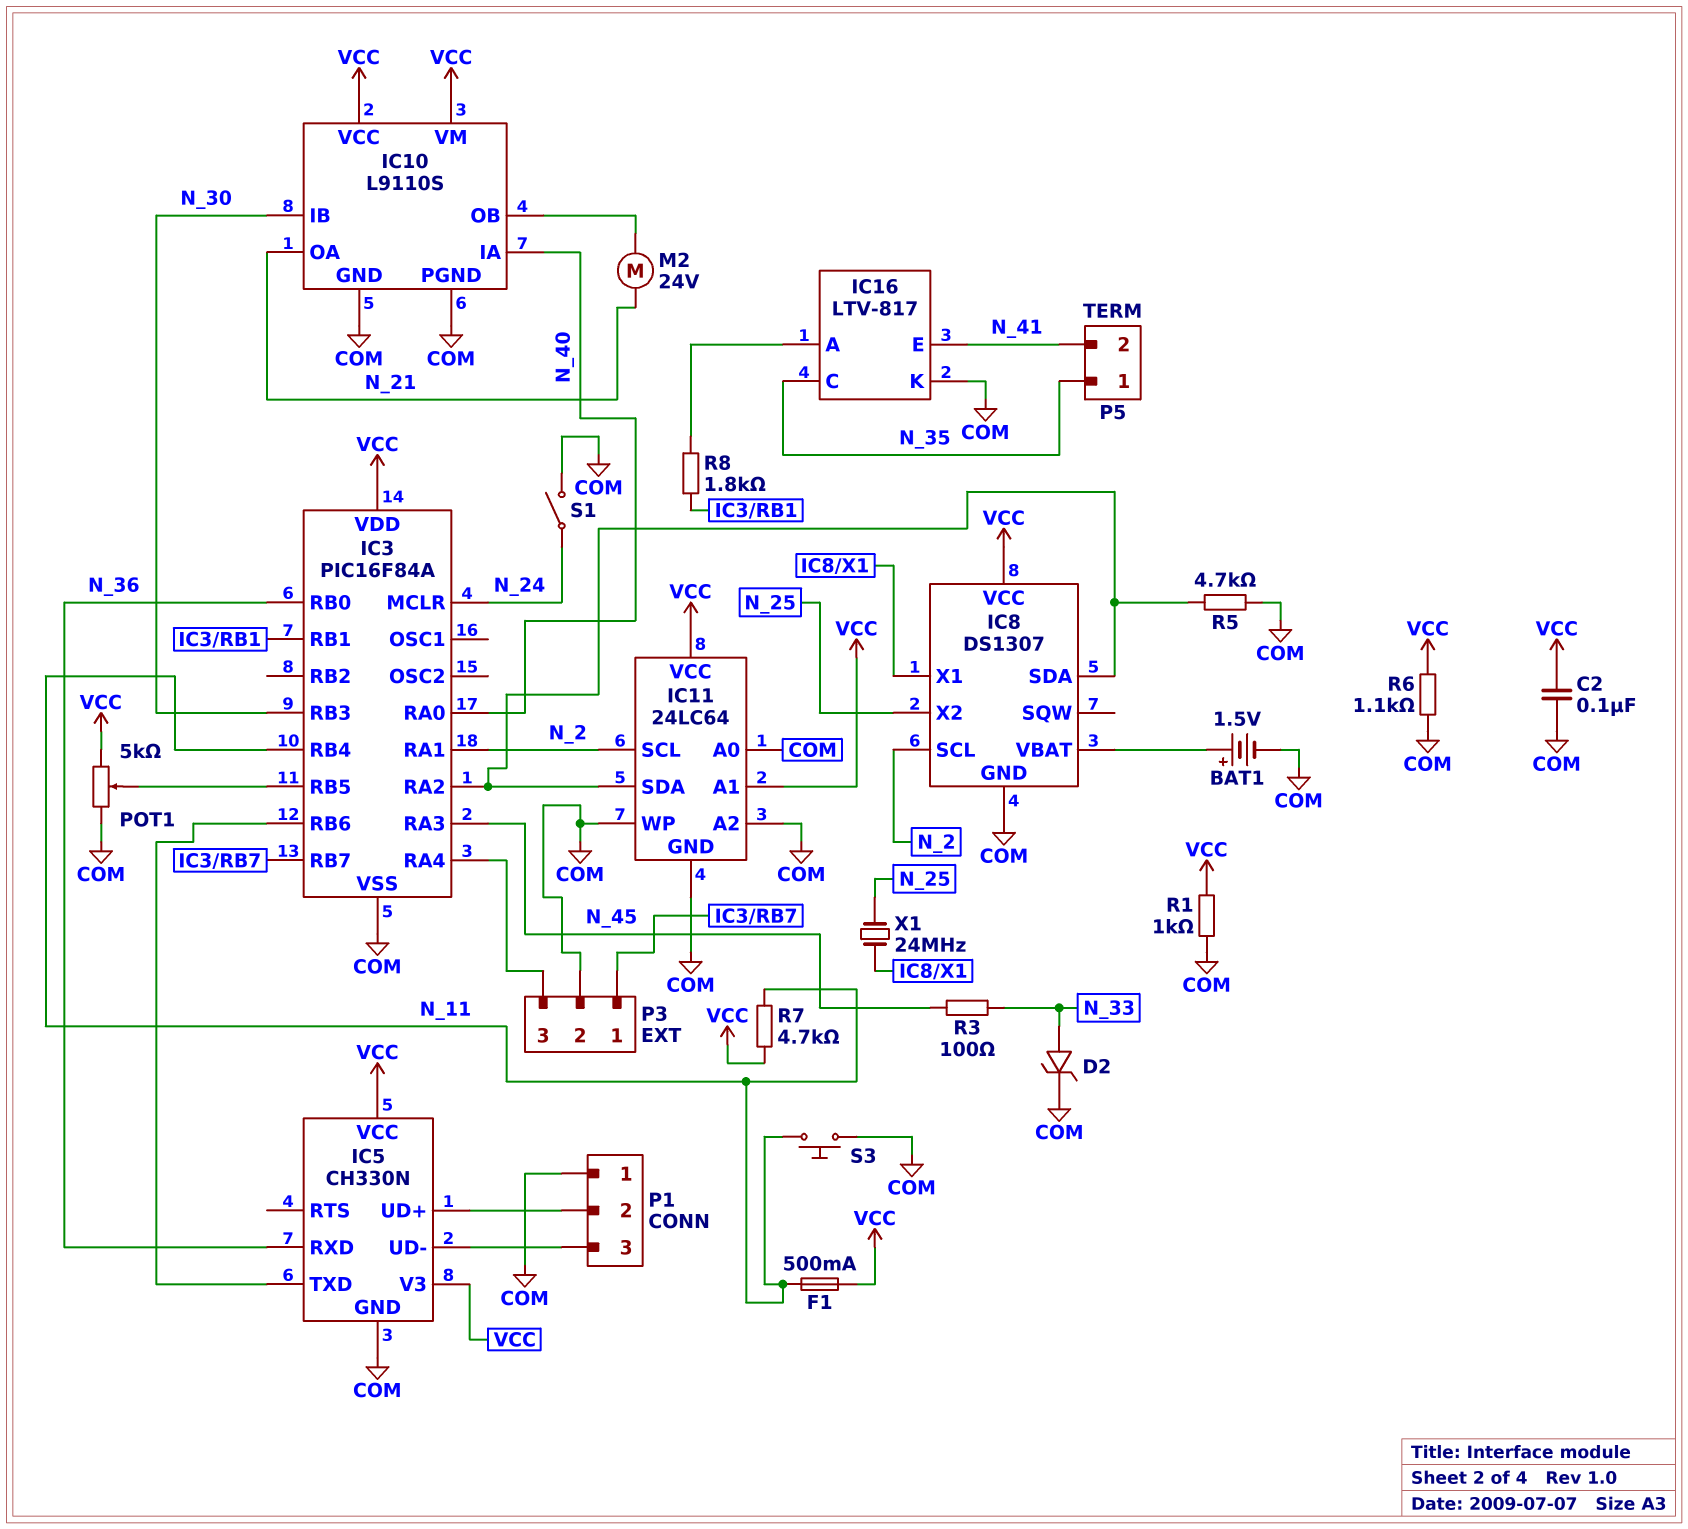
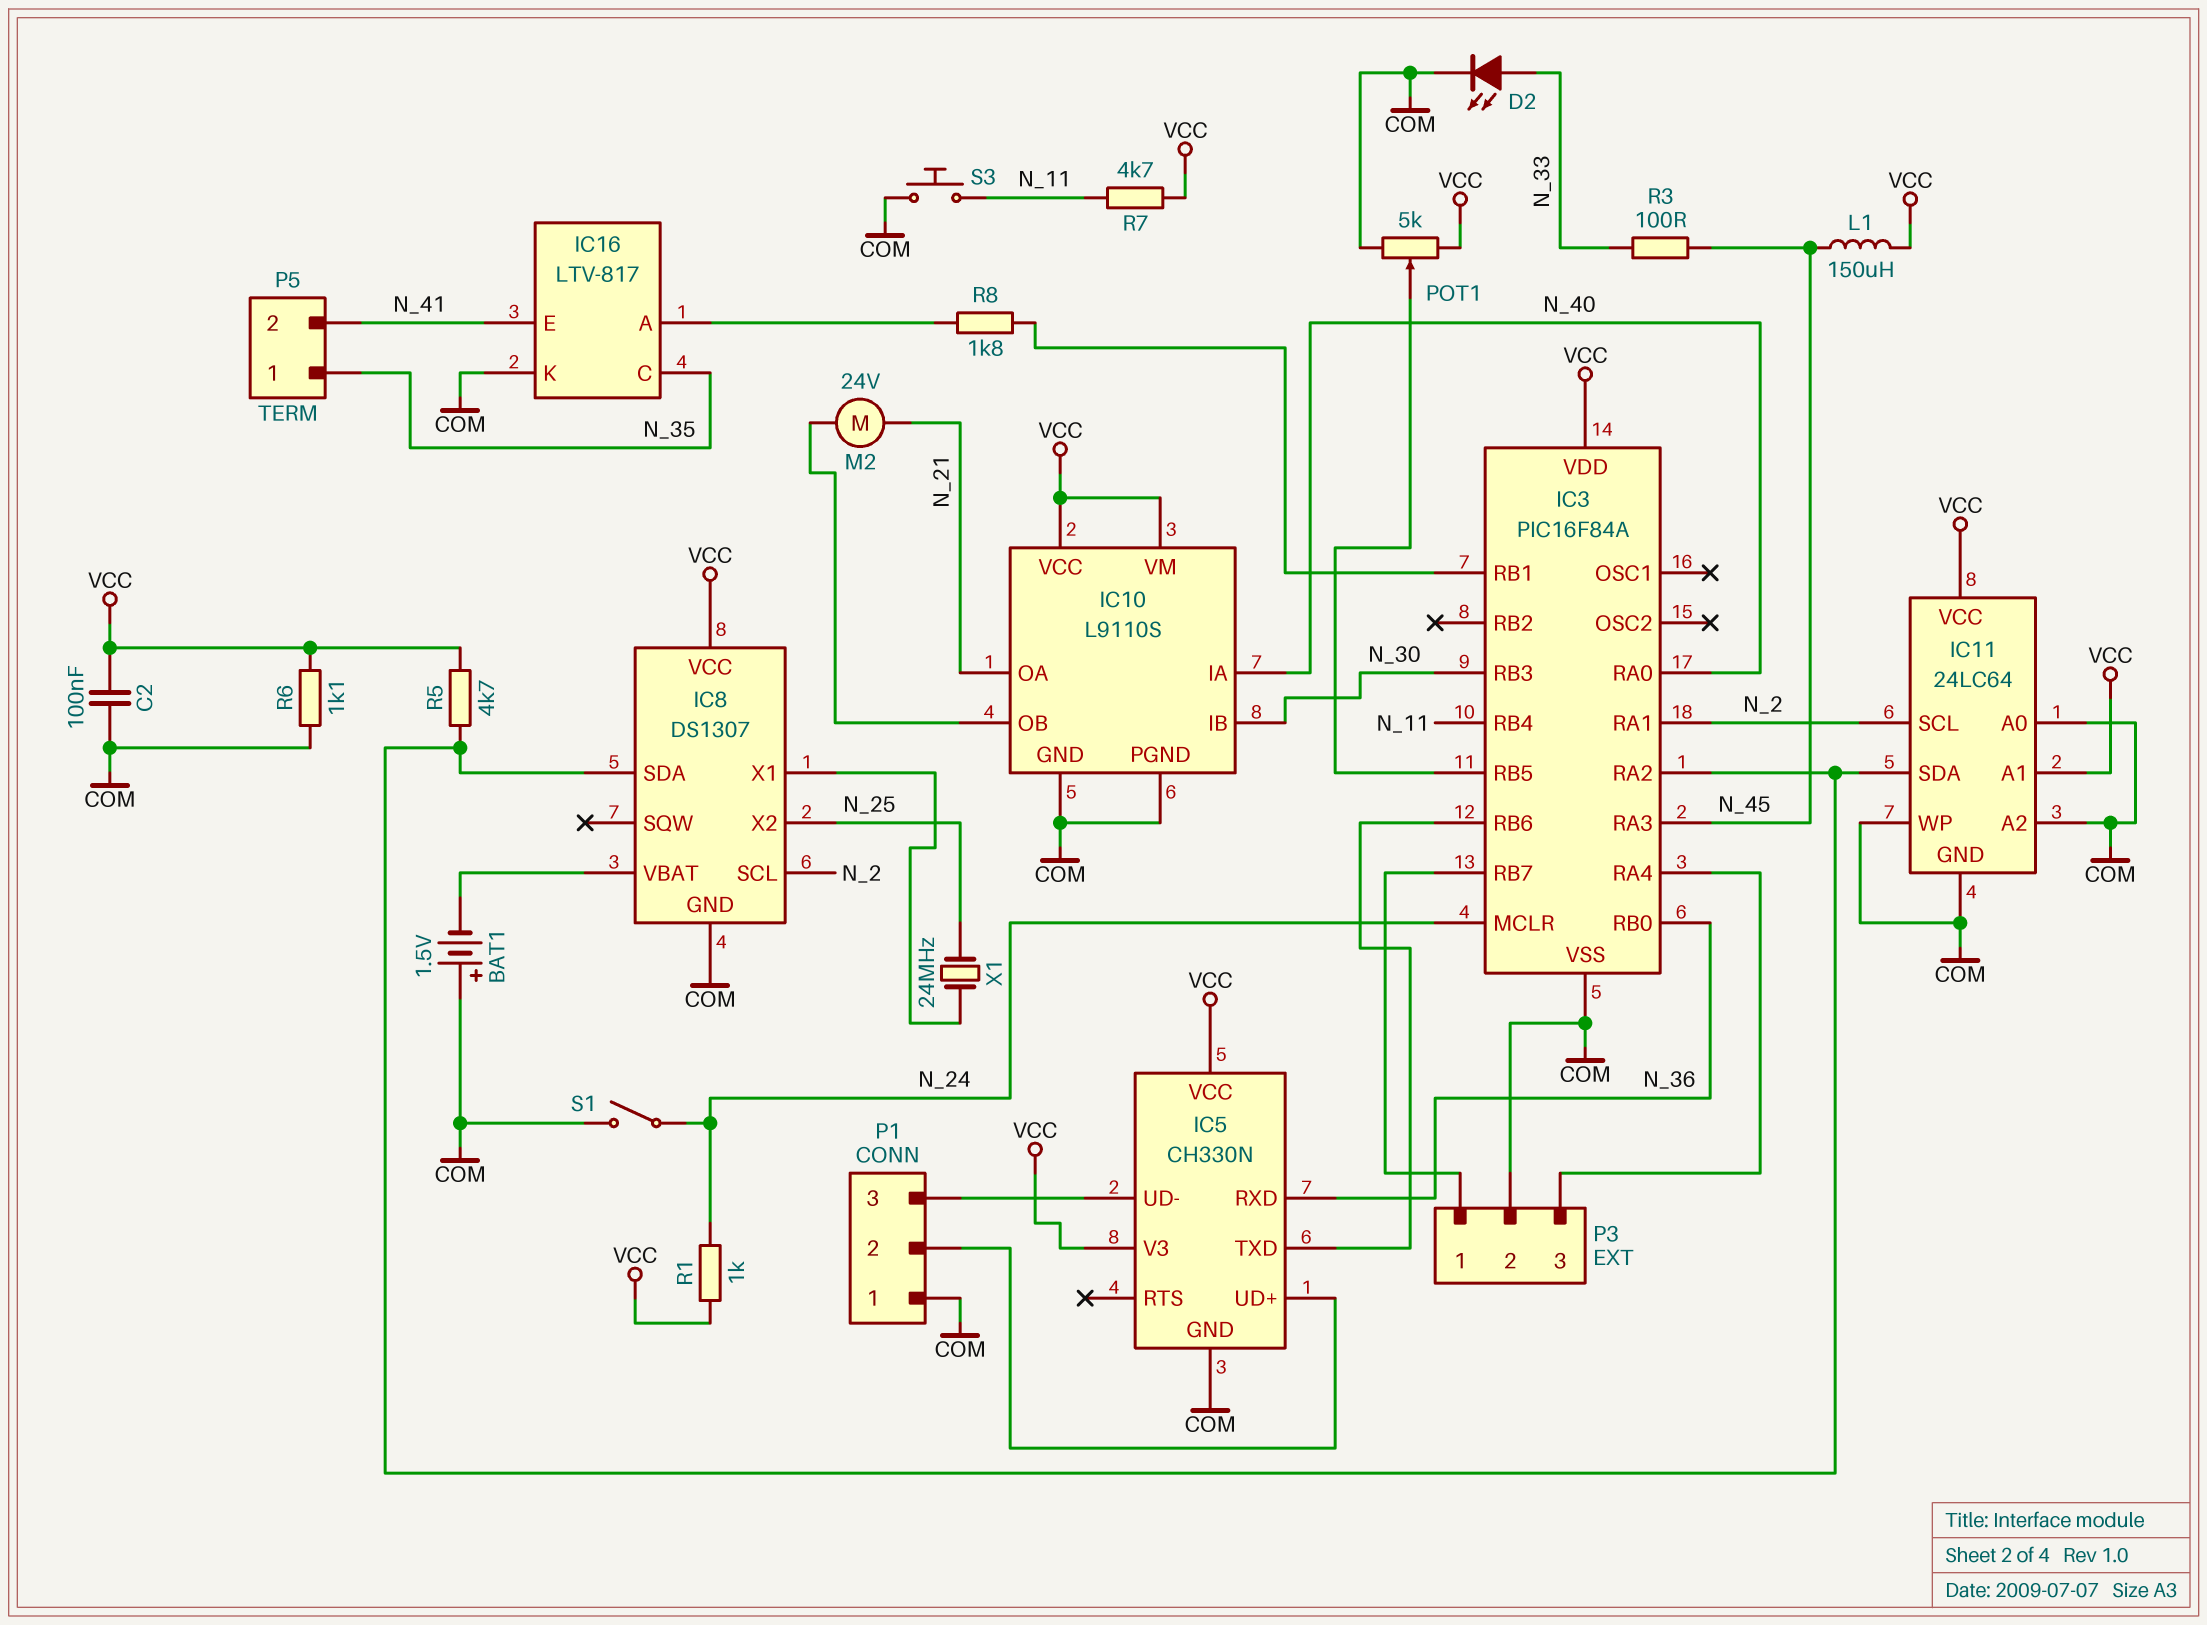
BAT1: 1.5V (plus IC8/VBAT, minus COM) -> 1.5V (plus COM, minus IC8/VBAT)
D2: zener (A N_33, K COM) -> LED (A N_33, K COM)
F1: 500mA (N_11, VCC) -> none
L1: none -> 150uH (N_45, VCC)
R1: 1k (COM, VCC) -> 1k (N_24, VCC)
R5: 4.7k (COM, IC3/RA2) -> 4.7k (IC3/RA2, VCC)

